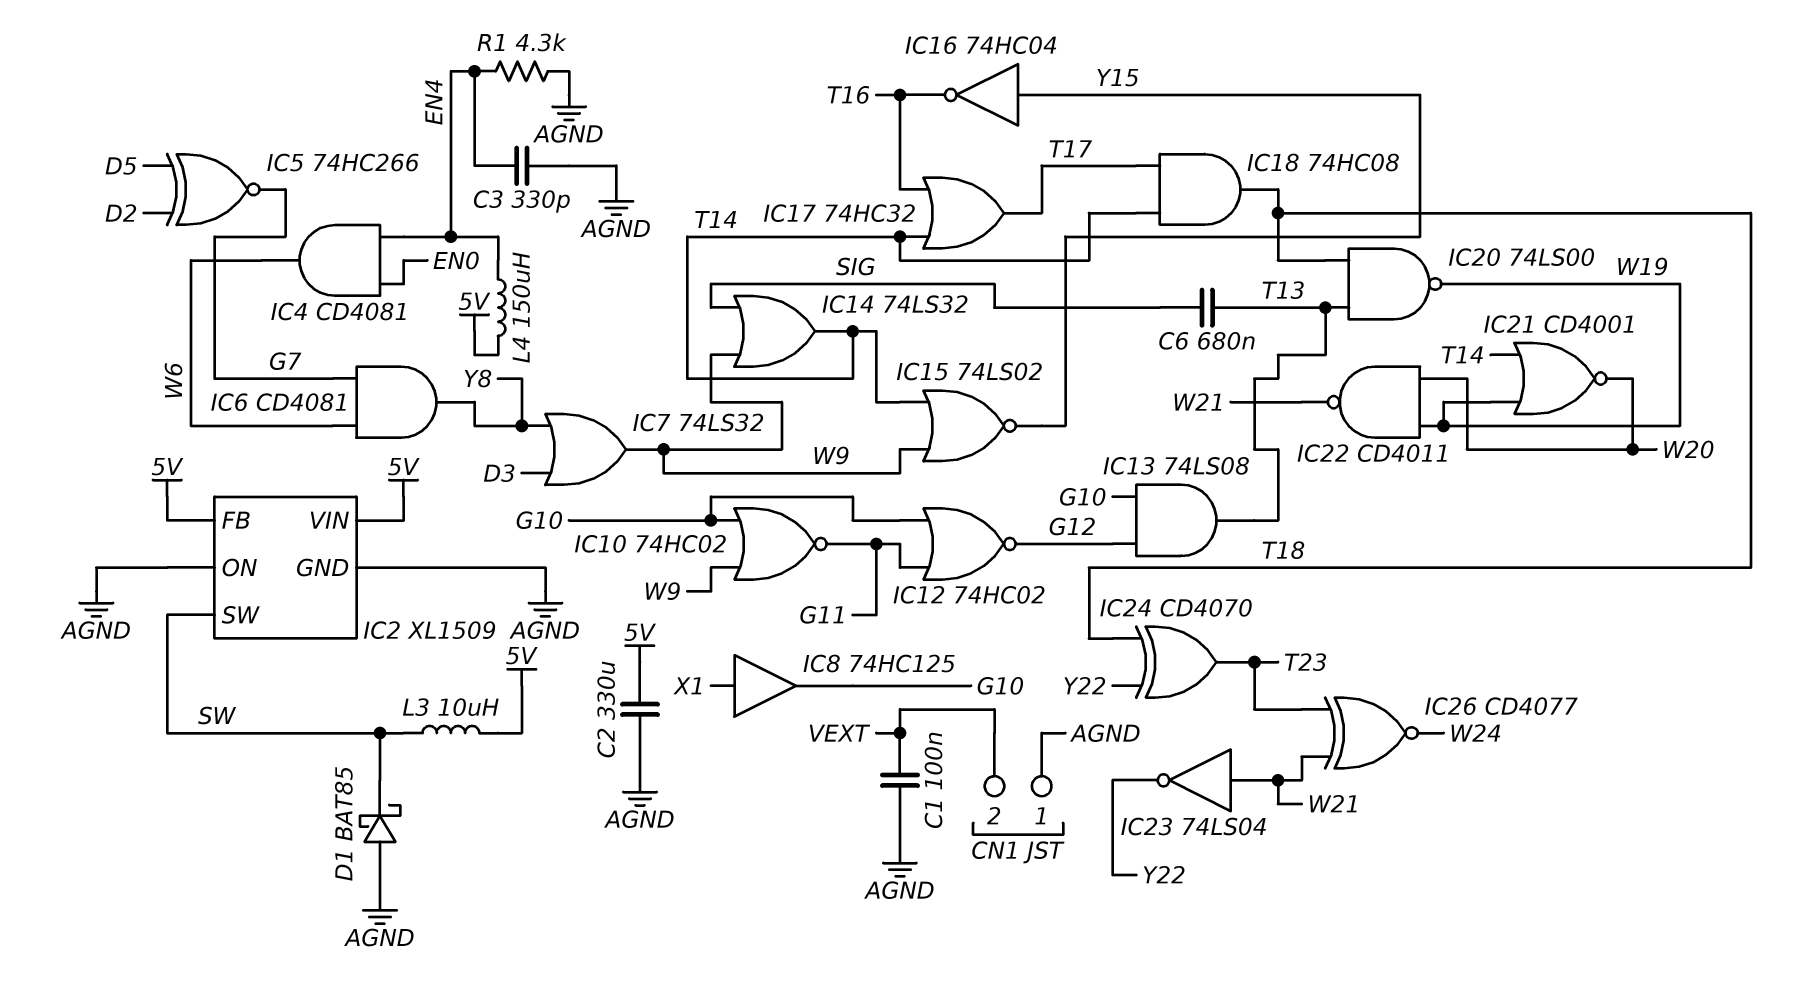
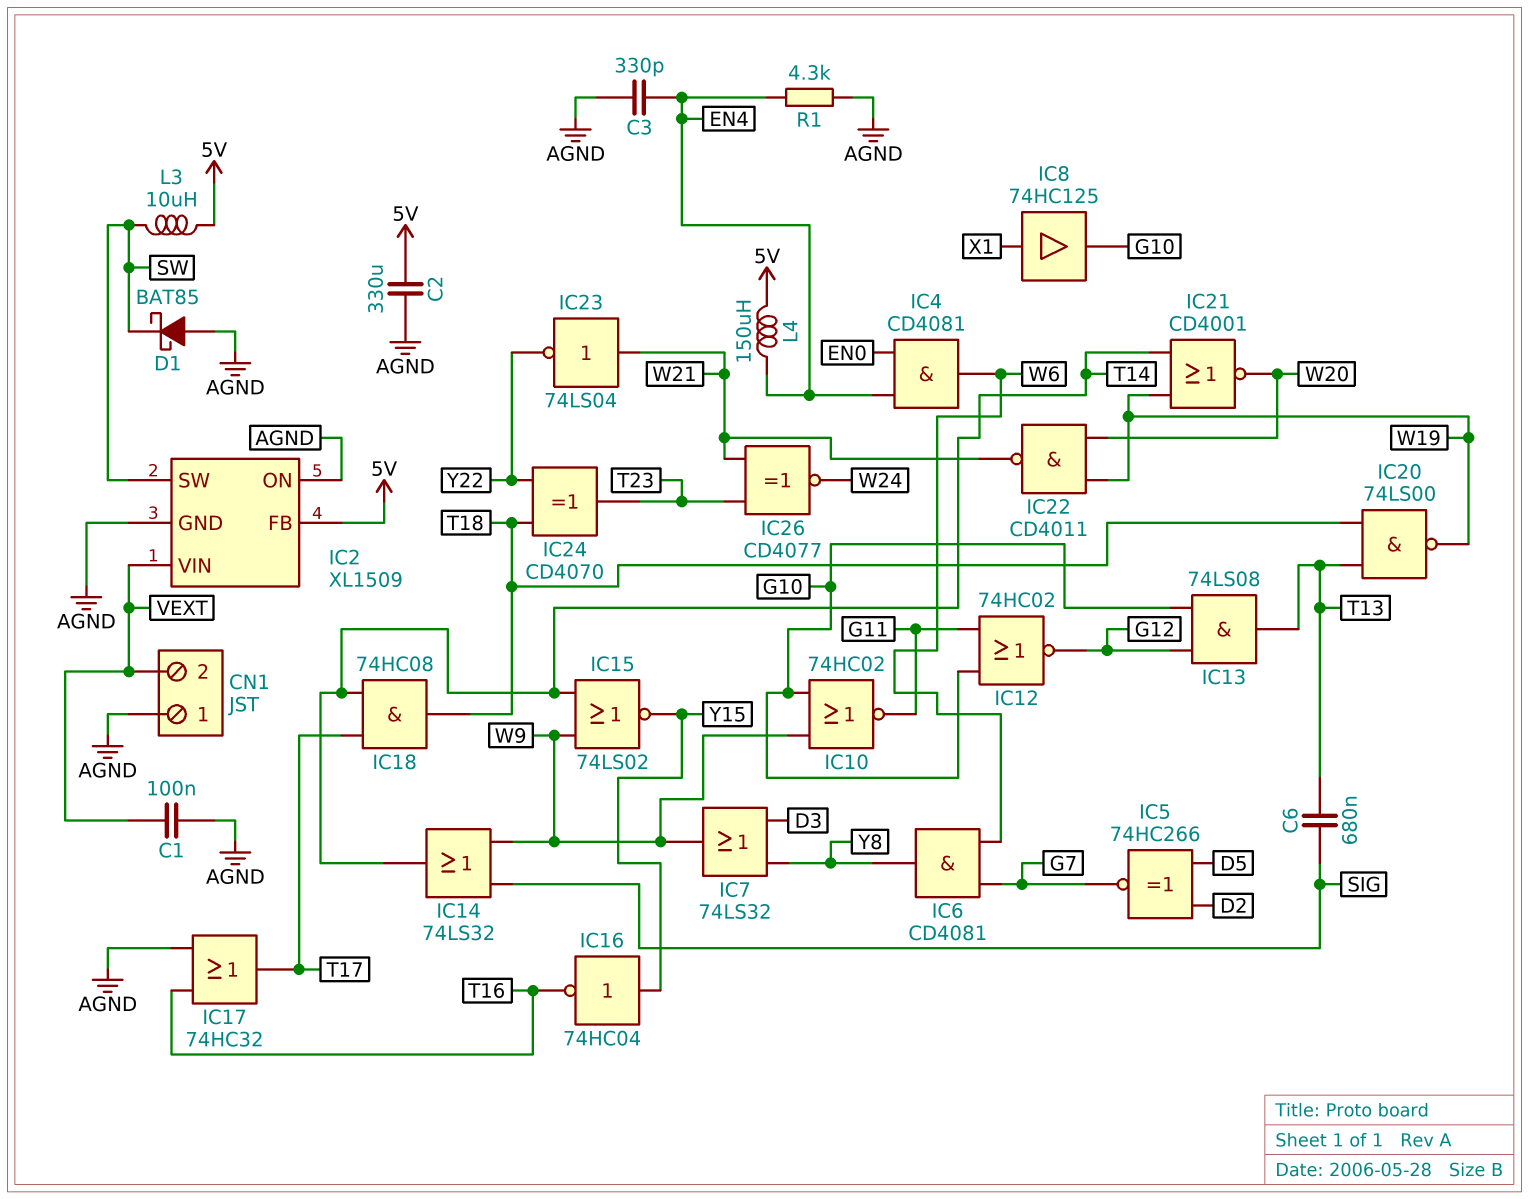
IC2 pin VIN: 5V -> VEXT
IC17: OR 74HC32 (in T14, in T16, out T17) -> OR 74HC32 (in AGND, in T16, out T17)

